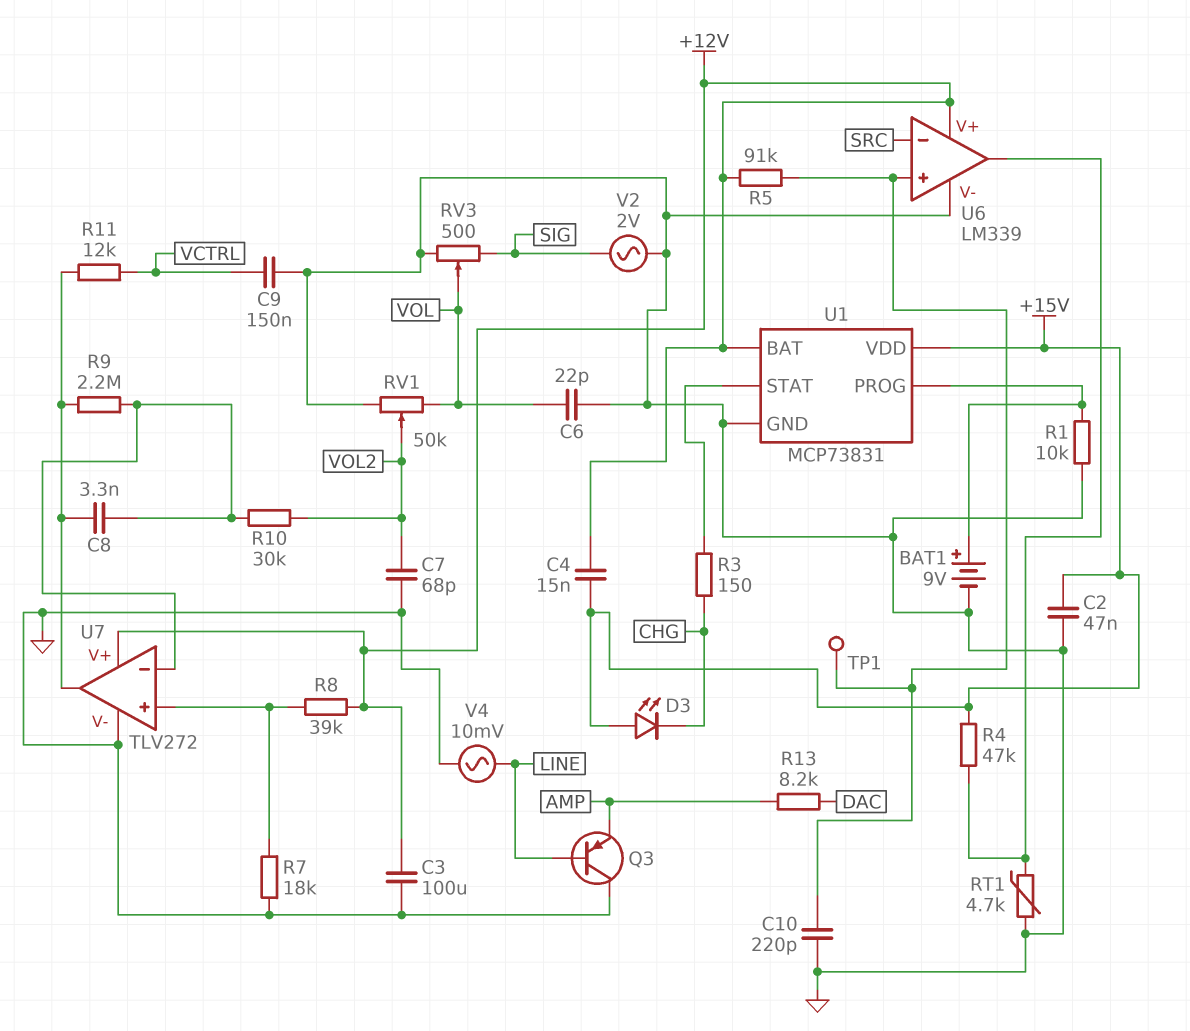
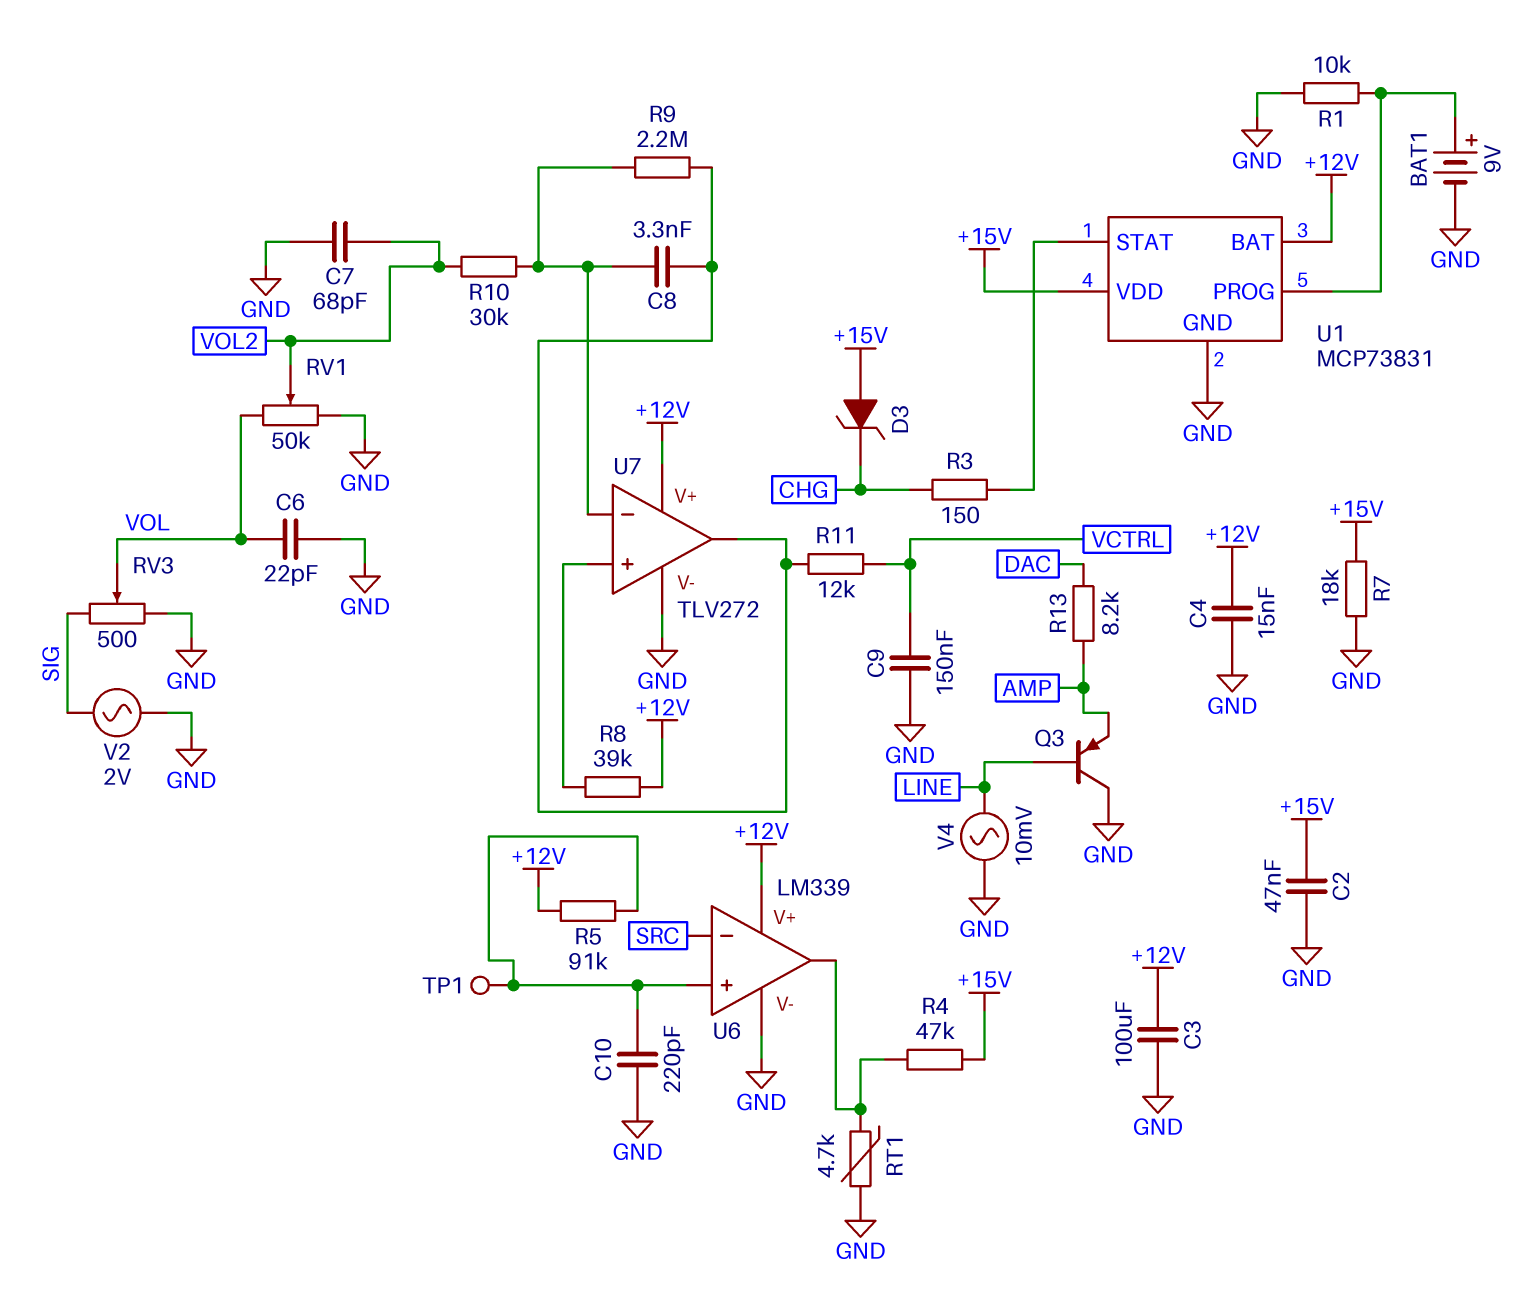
C4: 15nF (+12V, +15V) -> 15nF (+12V, GND)
D3: LED (A +15V, K CHG) -> zener (A +15V, K CHG)
R7: 18k (GND, U7/in+) -> 18k (+15V, GND)

